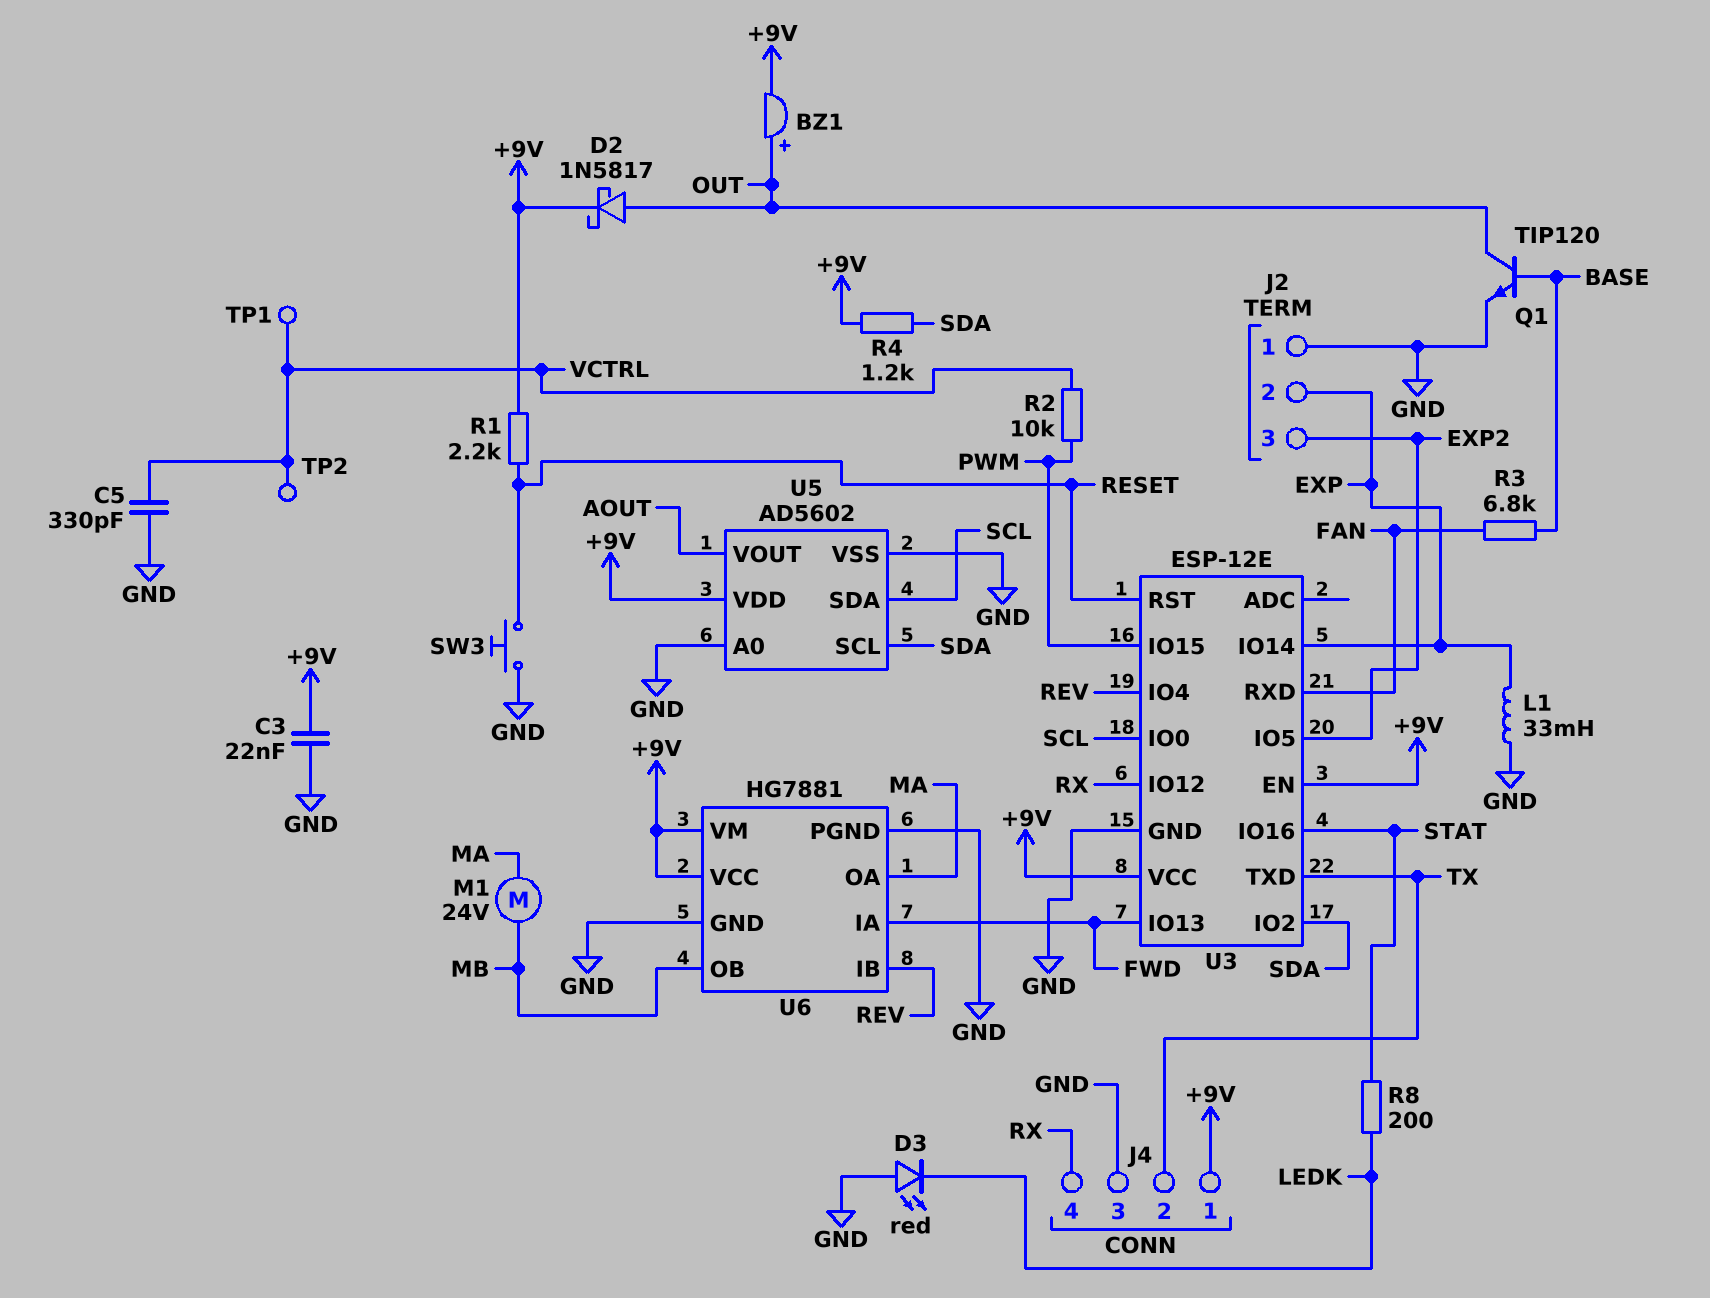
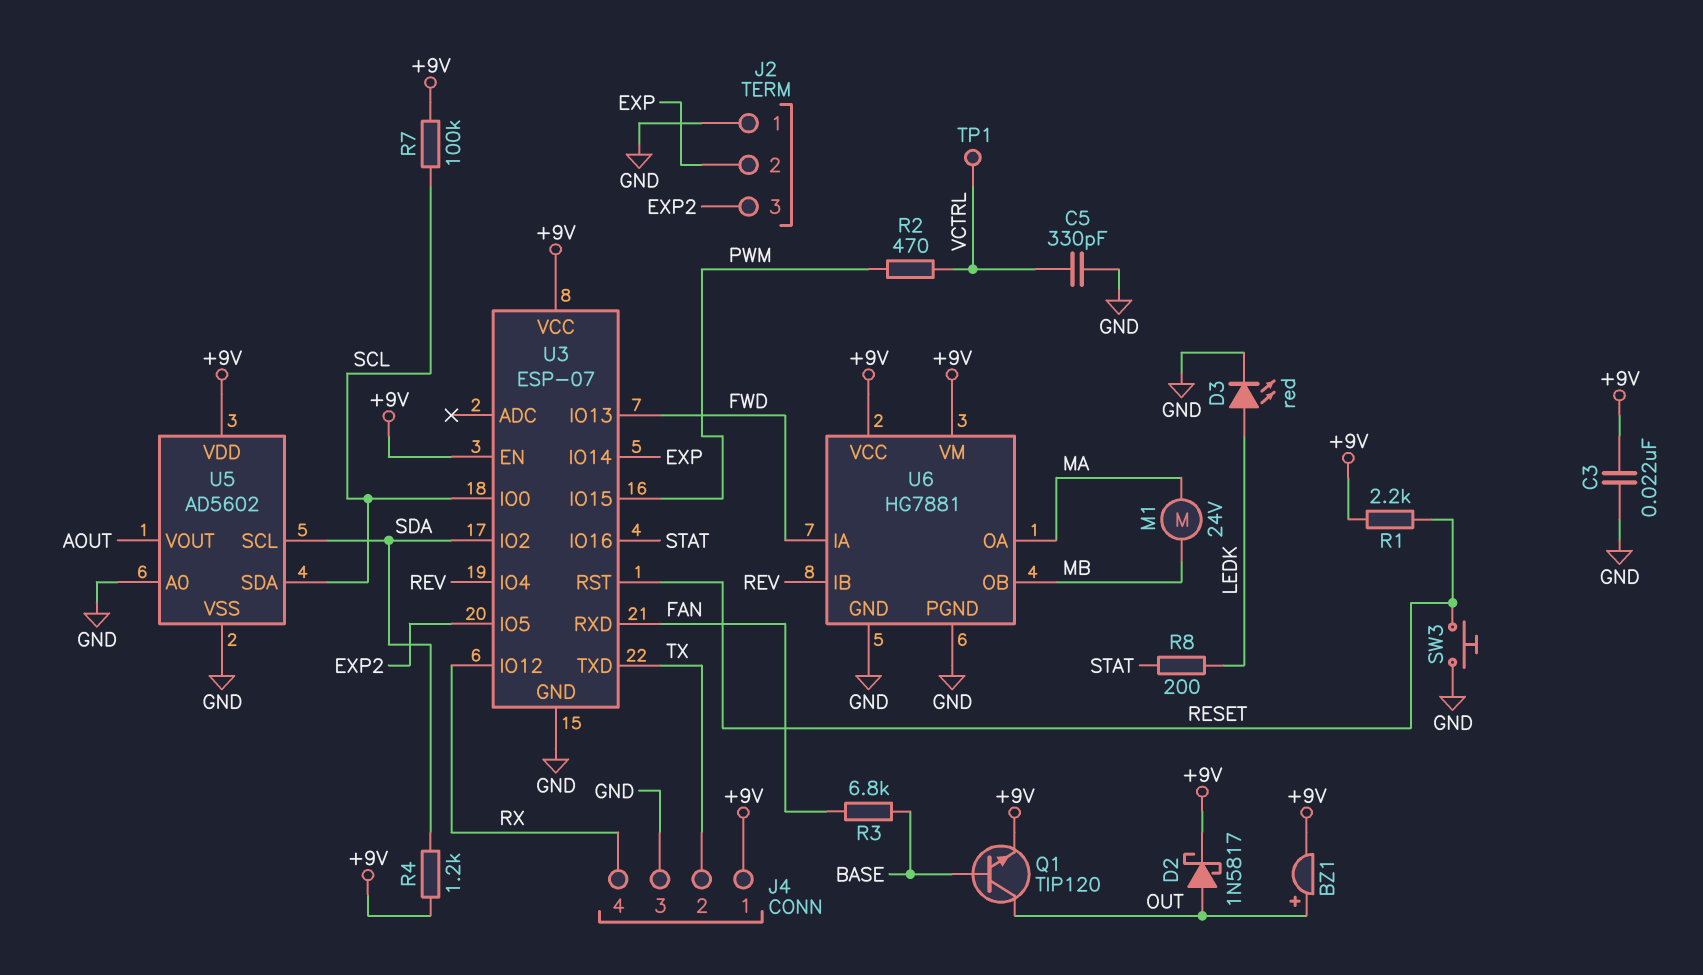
D3: LED red (A GND, K LEDK) -> LED red (A LEDK, K GND)
L1: 33mH (EXP, GND) -> none
Q1: NPN TIP120 (B BASE, C OUT, E GND) -> NPN TIP120 (B BASE, C OUT, E +9V)
R2: 10k (PWM, VCTRL) -> 470 (PWM, VCTRL)
R7: none -> 100k (+9V, SCL)
TP2: test point (VCTRL) -> none
U3: ESP-12E -> ESP-07

